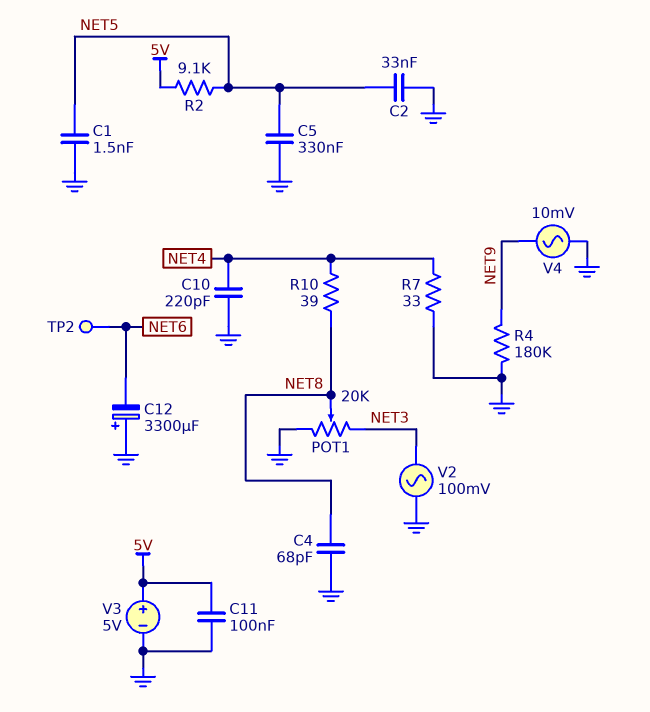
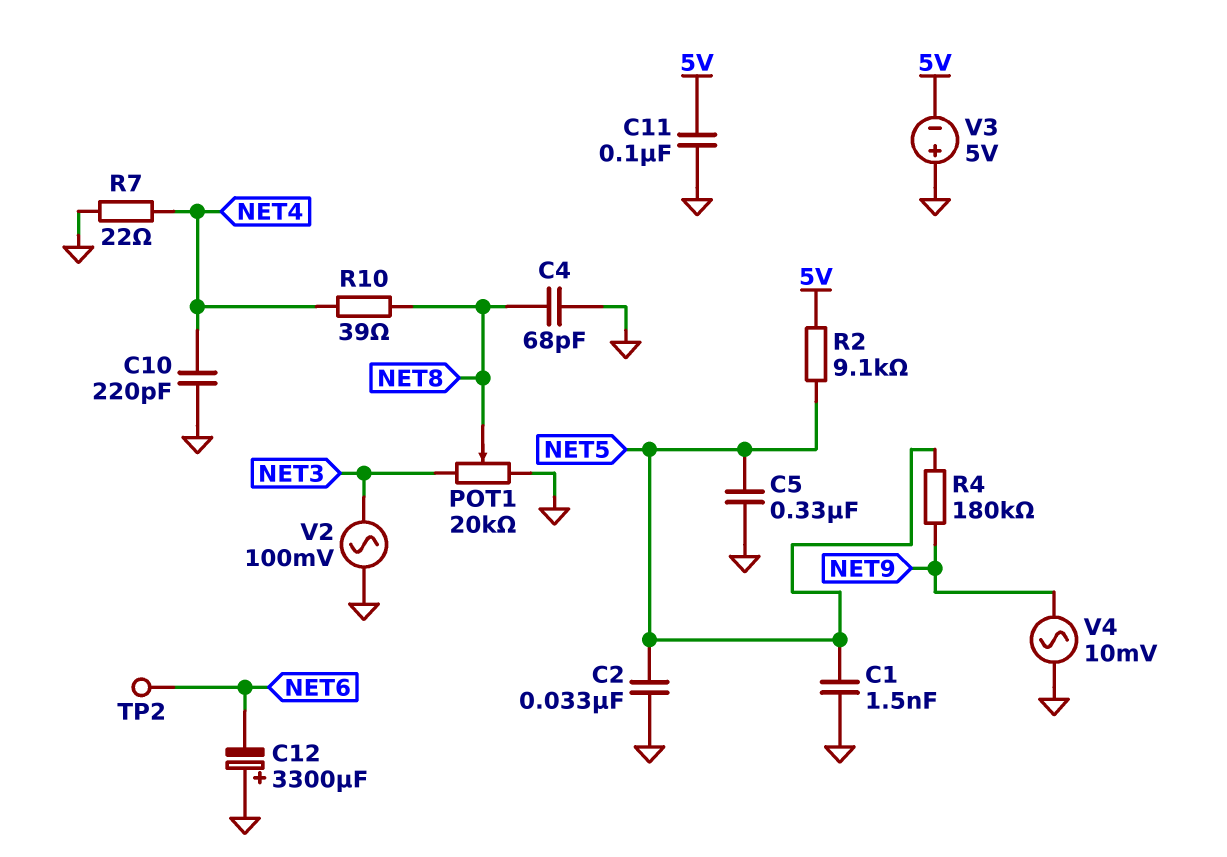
R4: 180k (GND, NET9) -> 180k (NET5, NET9)
R7: 33 (GND, NET4) -> 22 (GND, NET4)
V3: 5V (plus 5V, minus GND) -> 5V (plus GND, minus 5V)

